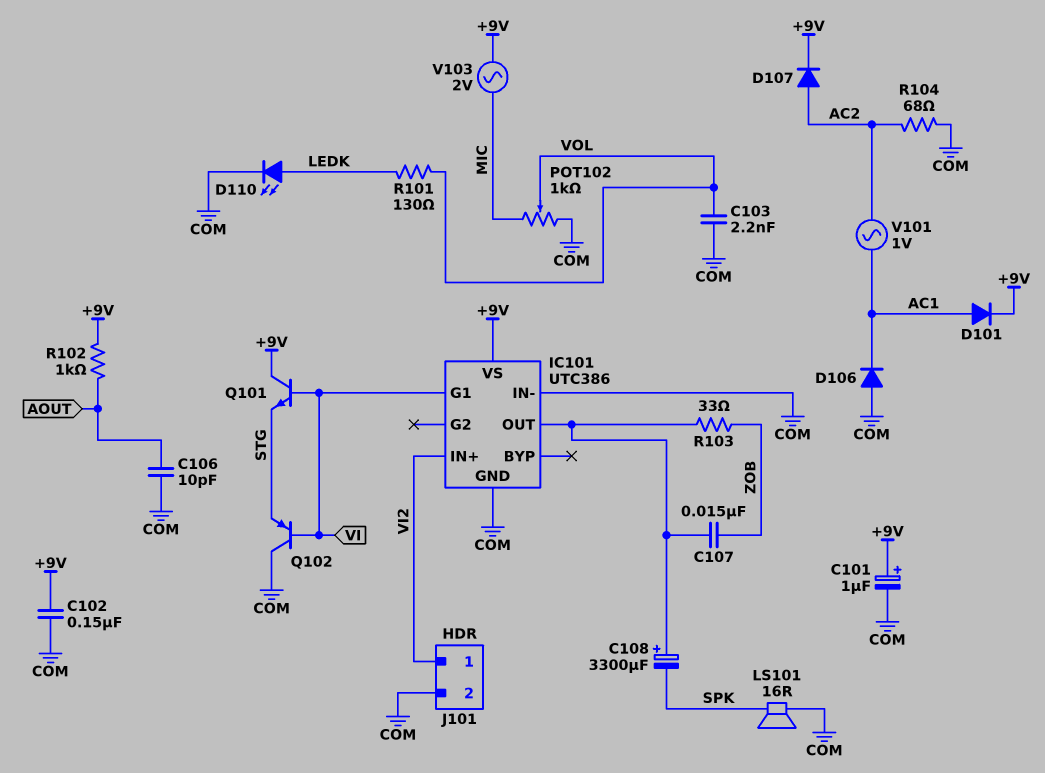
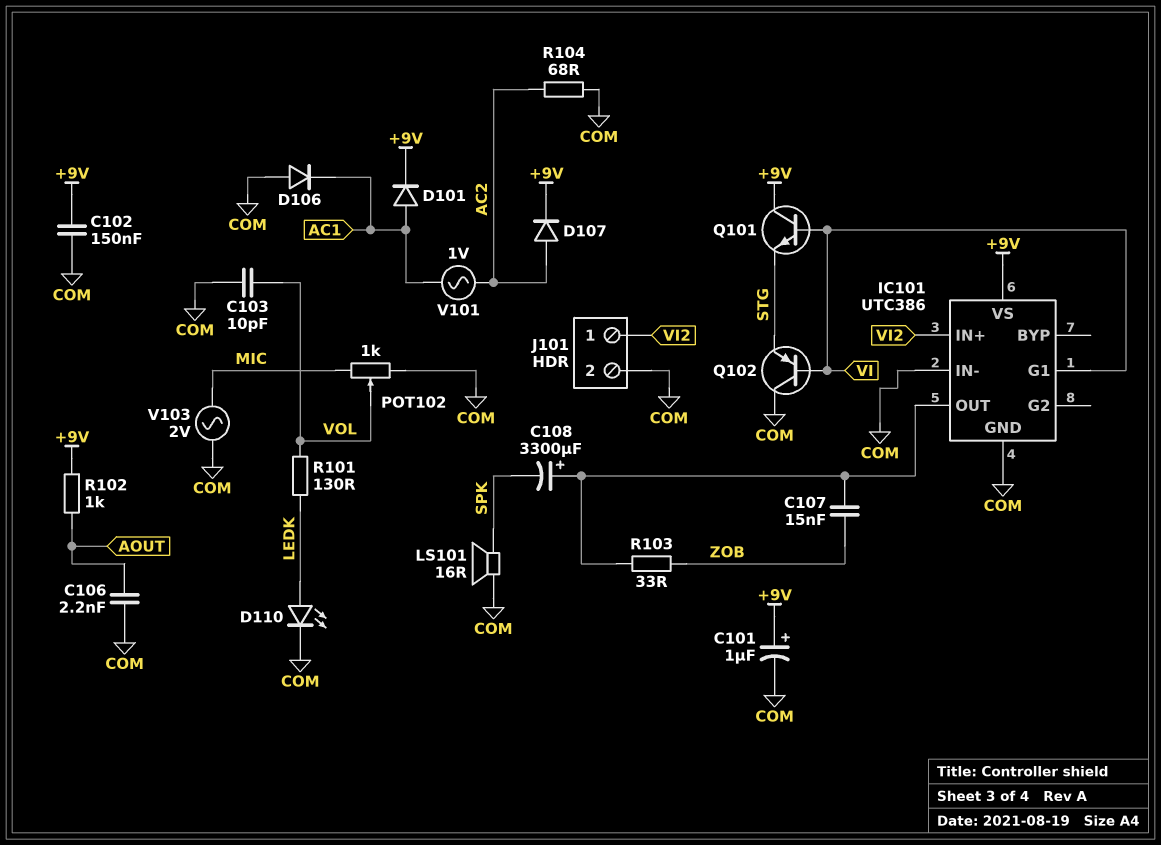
C103: 2.2nF (COM, VOL) -> 10pF (COM, VOL)
C106: 10pF (AOUT, COM) -> 2.2nF (AOUT, COM)
V103: AC 2V (+9V, MIC) -> AC 2V (COM, MIC)

